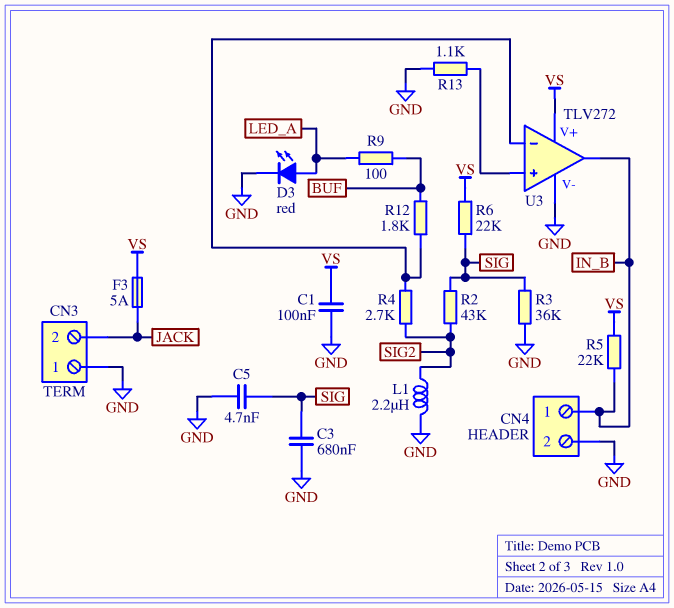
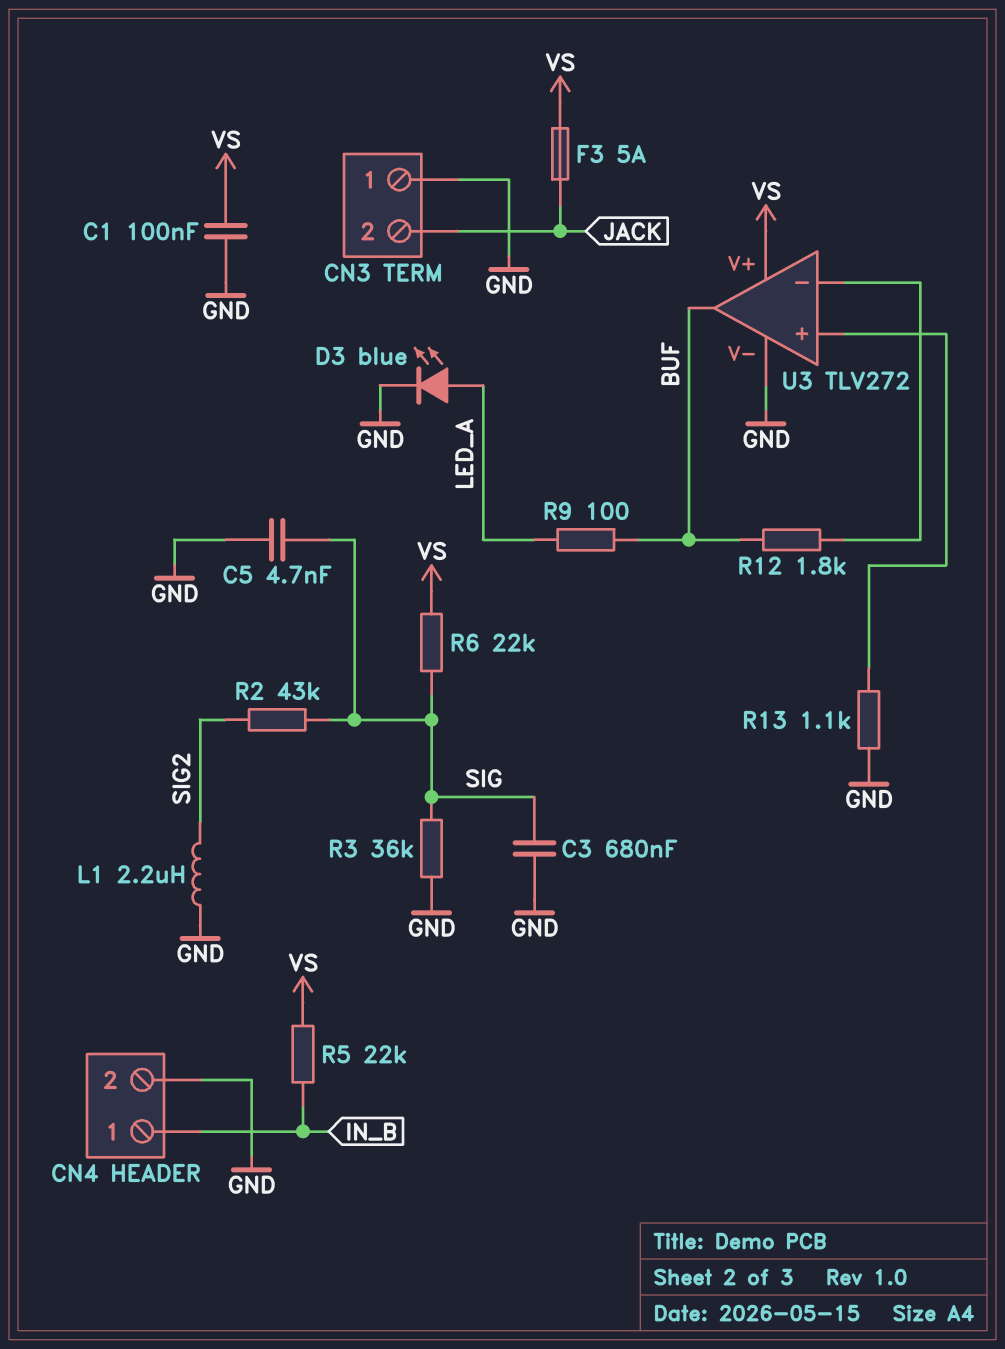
D3: LED red (A LED_A, K GND) -> LED blue (A LED_A, K GND)
R4: 2.7k (SIG2, U3/in-) -> none
U3 pin out: IN_B -> BUF

